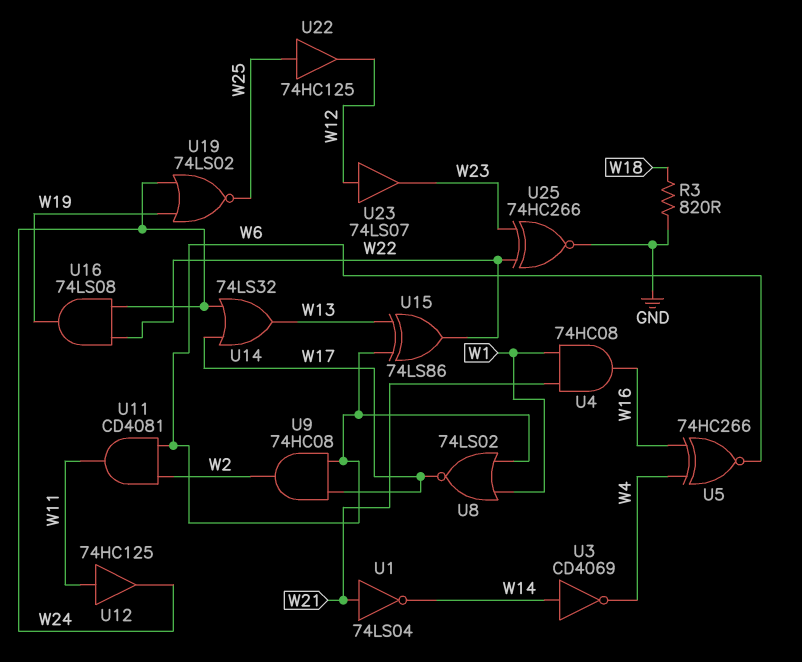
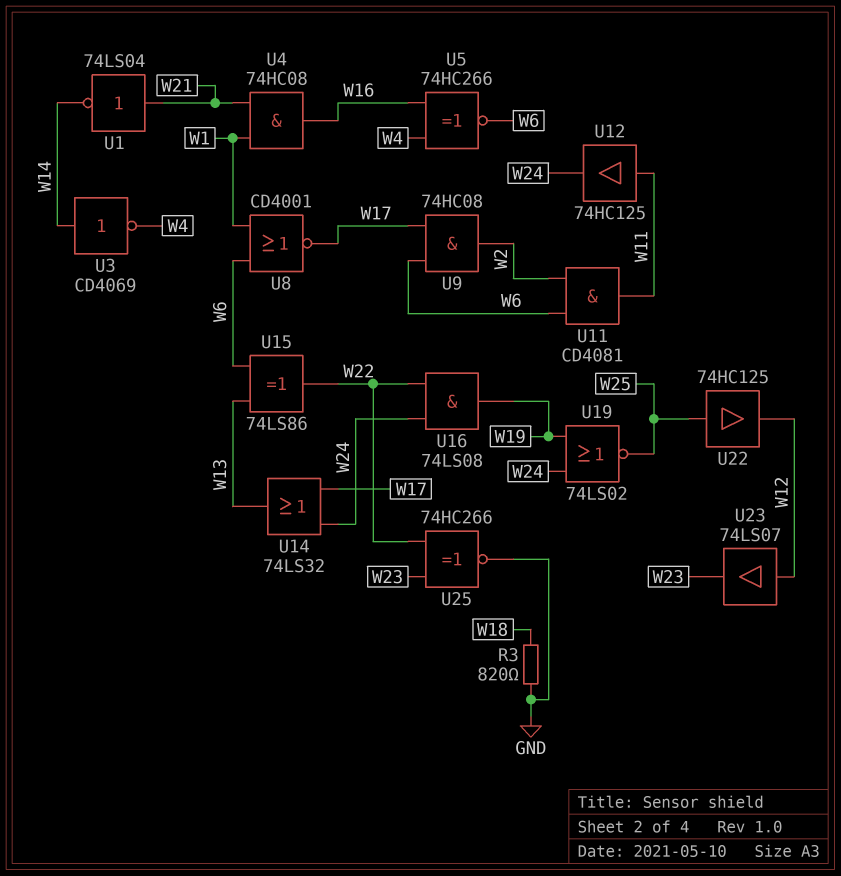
U8: NOR 74LS02 (in W1, in W6, out W17) -> NOR CD4001 (in W1, in W6, out W17)

